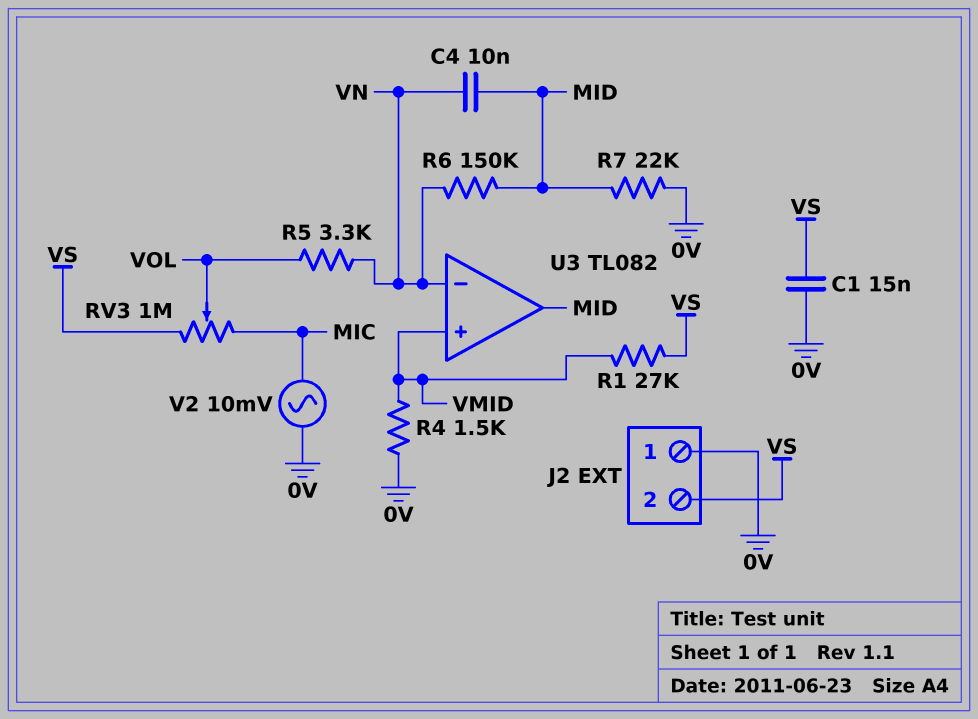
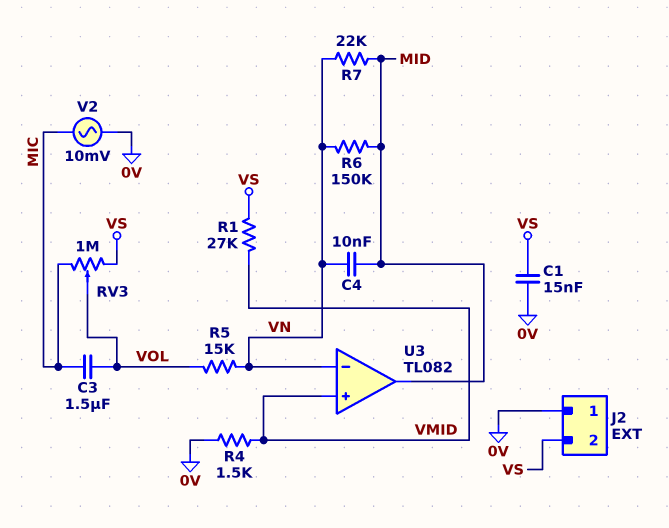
C3: none -> 1.5uF (MIC, VOL)
R5: 3.3k (VN, VOL) -> 15k (VN, VOL)
R7: 22k (0V, MID) -> 22k (MID, VN)

